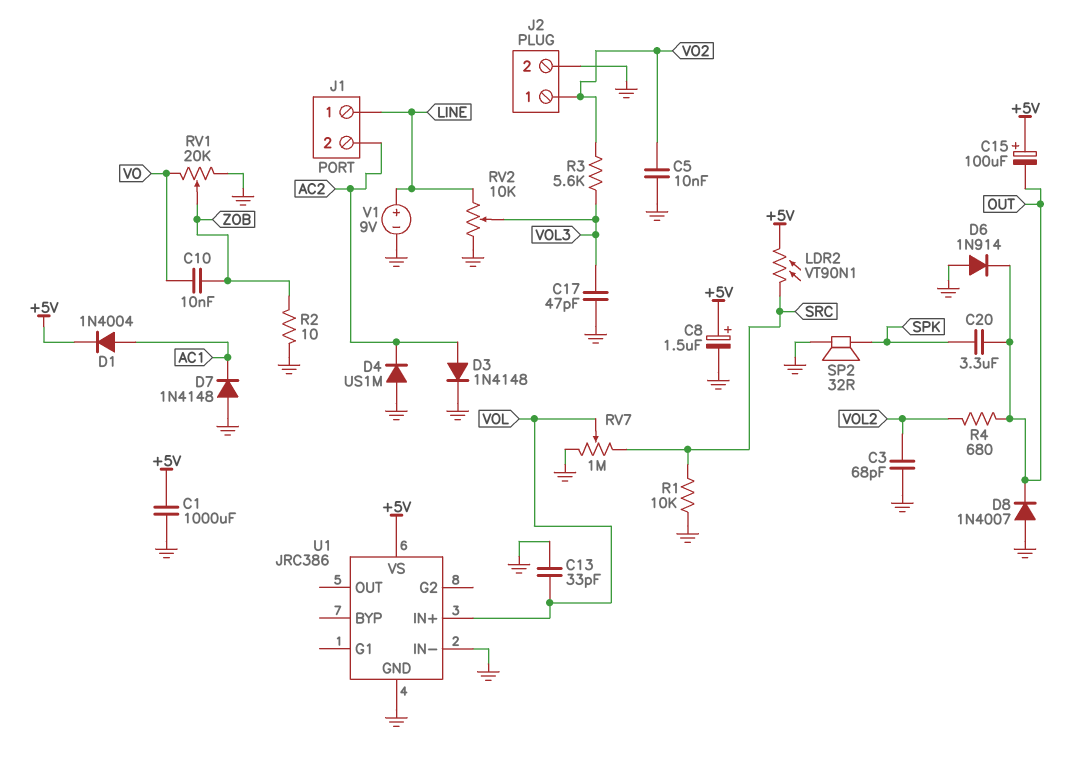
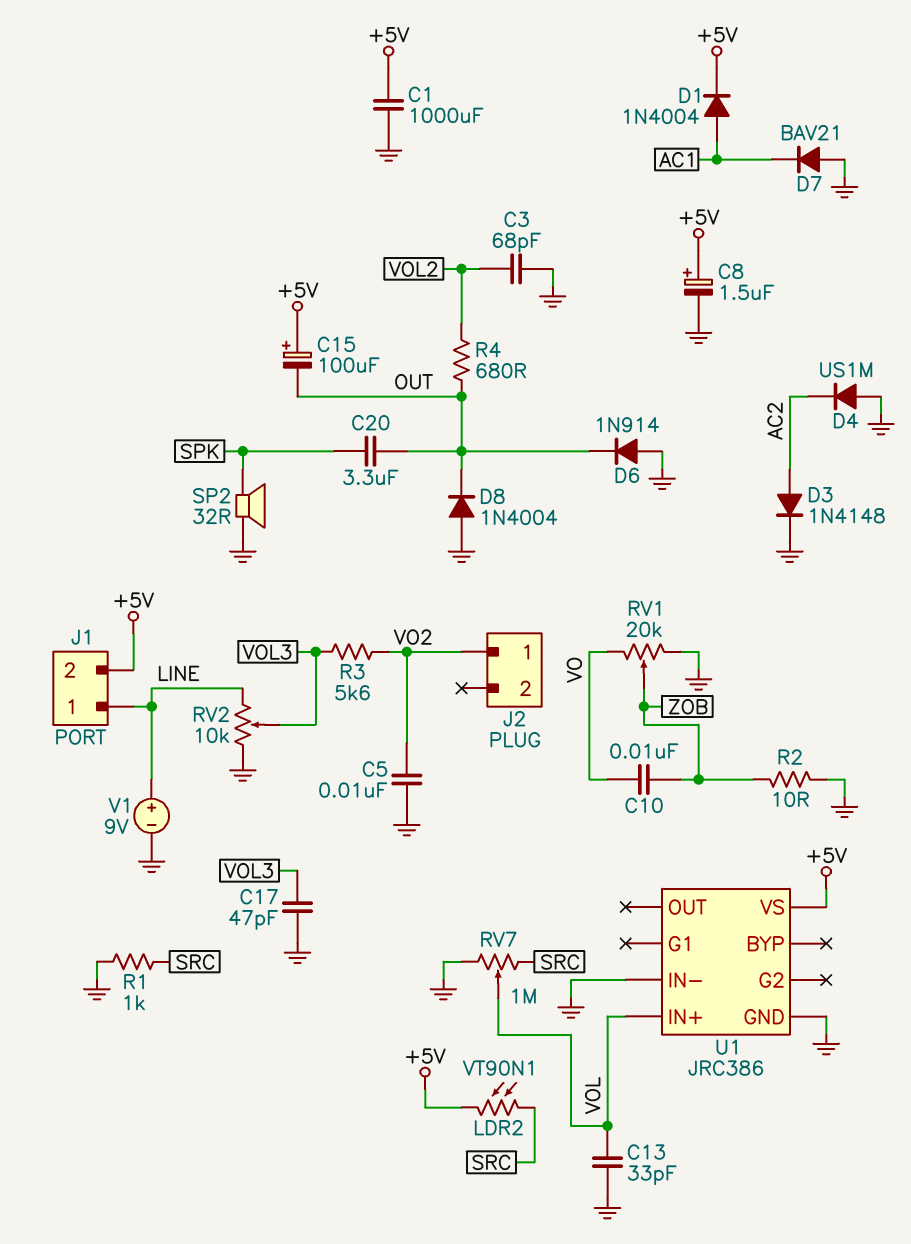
D7: diode 1N4148 (A GND, K AC1) -> diode BAV21 (A GND, K AC1)
D8: diode 1N4007 (A GND, K OUT) -> diode 1N4004 (A GND, K OUT)
J1 pin 2: AC2 -> +5V
J2 pin 2: GND -> none
R1: 10k (GND, SRC) -> 1k (GND, SRC)

